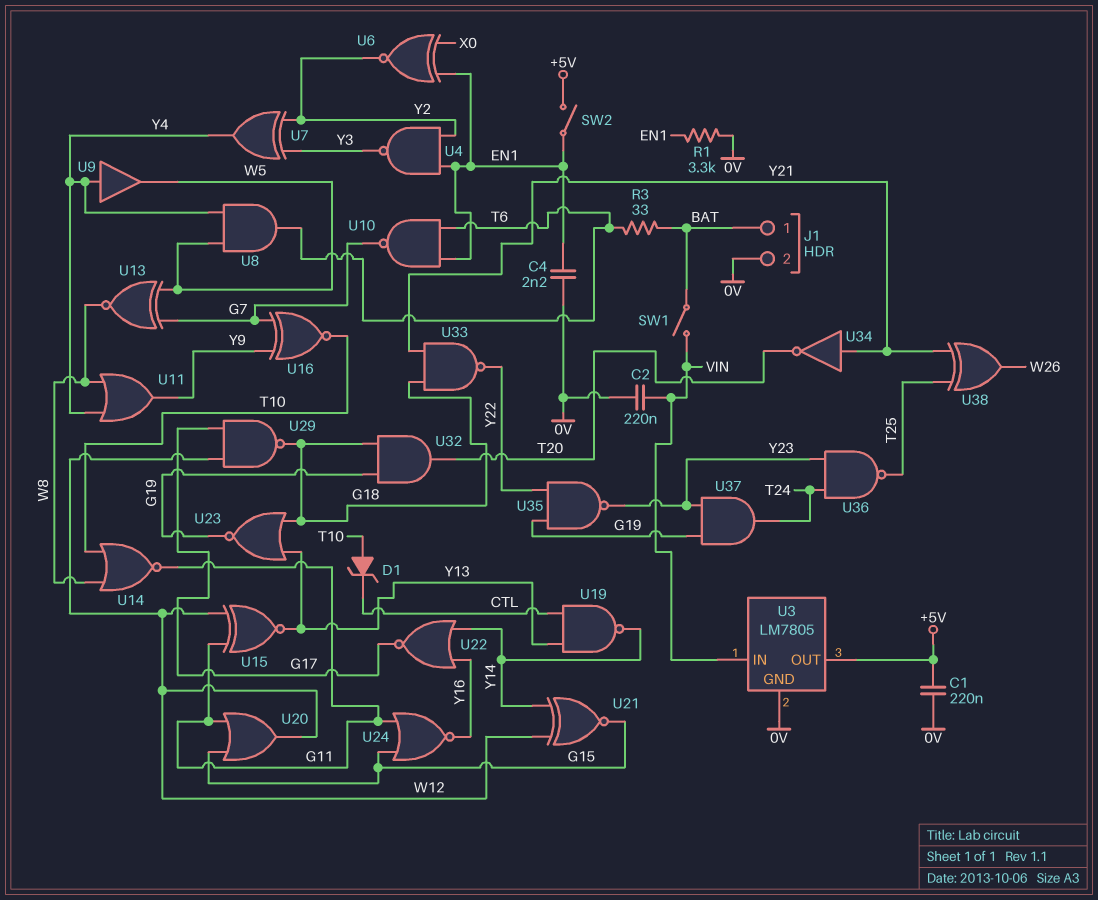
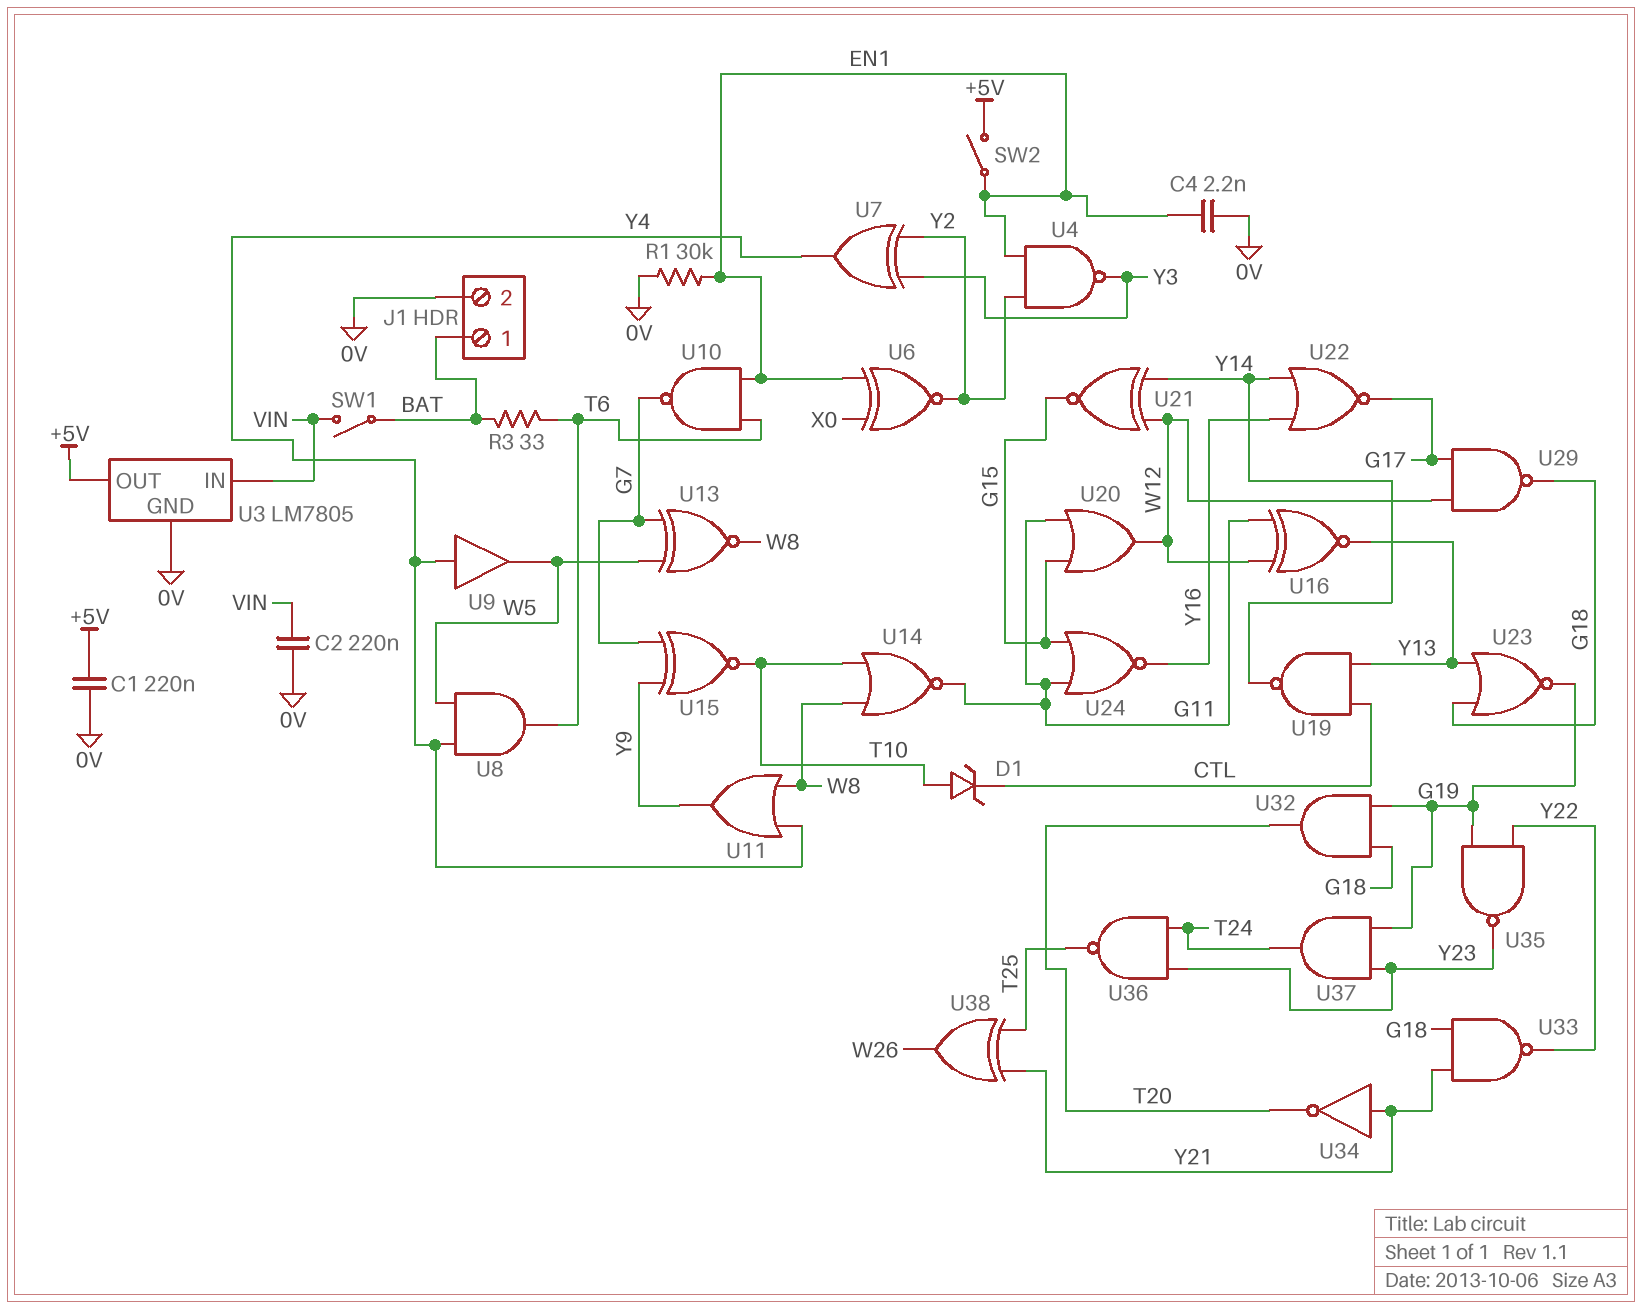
R1: 3.3k (0V, EN1) -> 30k (0V, EN1)
U15: XNOR (in G11, in W12, out Y13) -> XNOR (in G7, in Y9, out T10)
U16: XNOR (in G7, in Y9, out T10) -> XNOR (in G11, in W12, out Y13)

